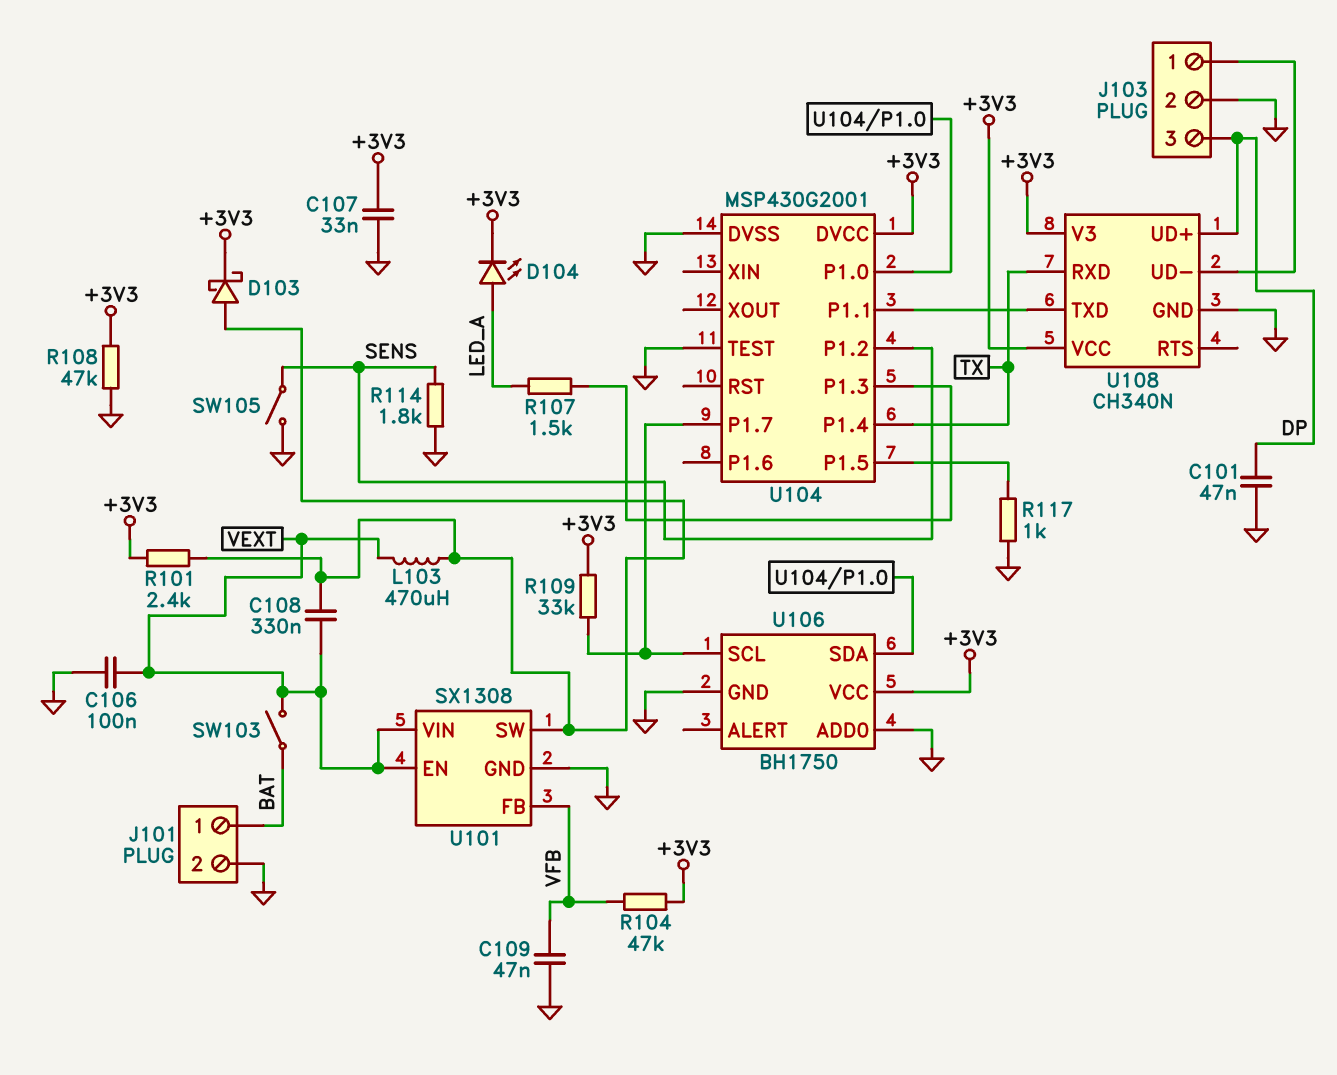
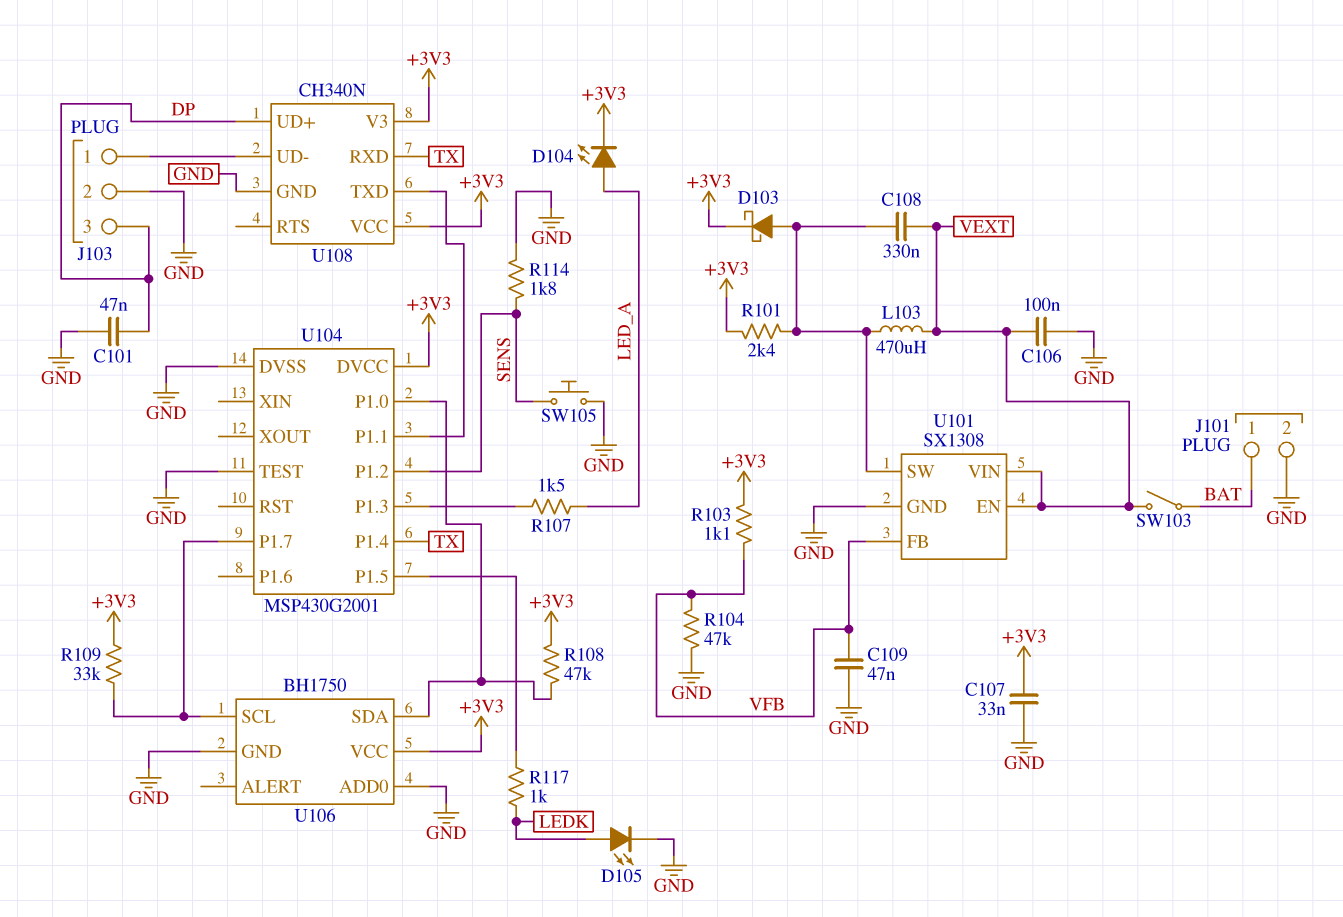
D105: none -> LED (A LEDK, K GND)
R103: none -> 1.1k (+3V3, VFB)
R104: 47k (+3V3, VFB) -> 47k (GND, VFB)
R108: 47k (+3V3, GND) -> 47k (+3V3, U104/P1.0)
R117: 1k (GND, U104/P1.5) -> 1k (LEDK, U104/P1.5)
SW105: switch (GND, SENS) -> button (GND, SENS)

